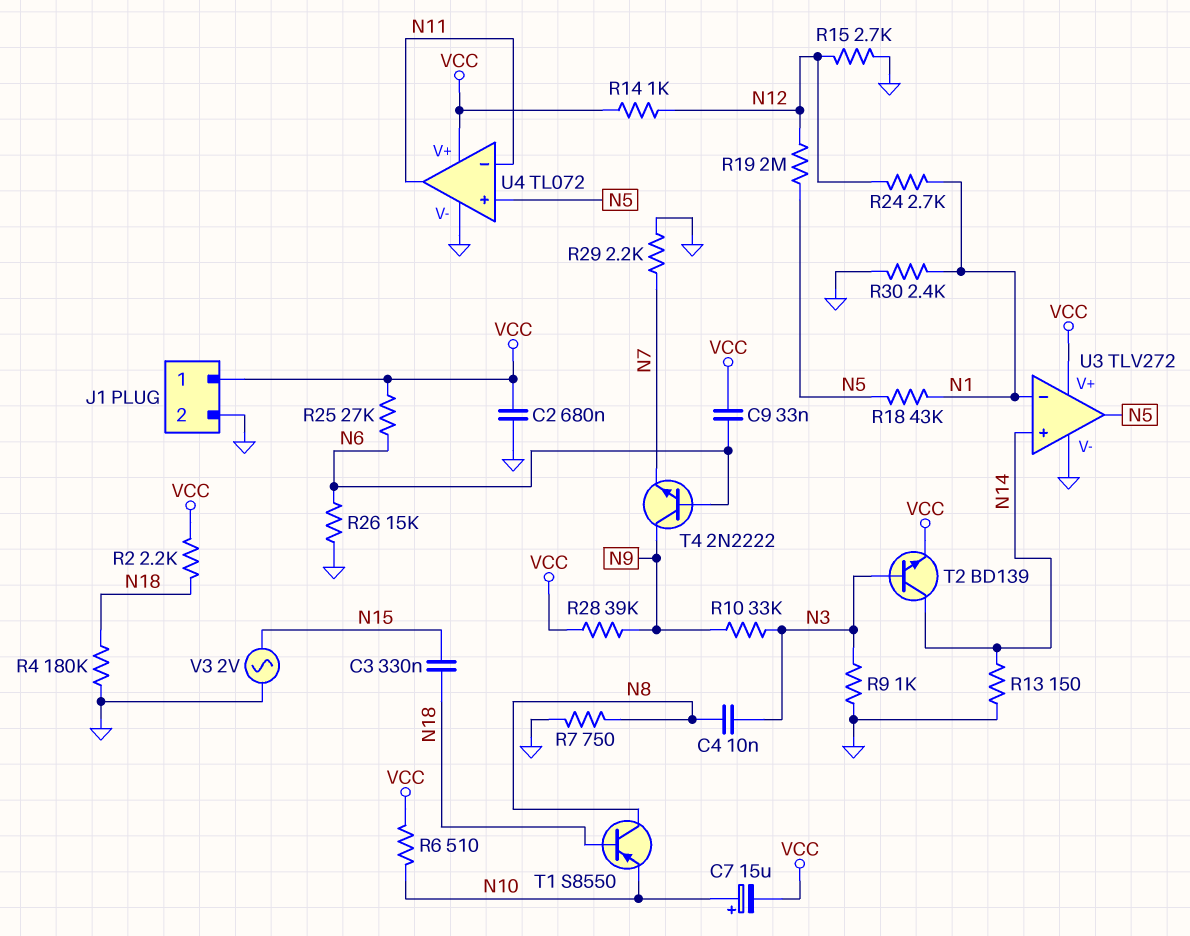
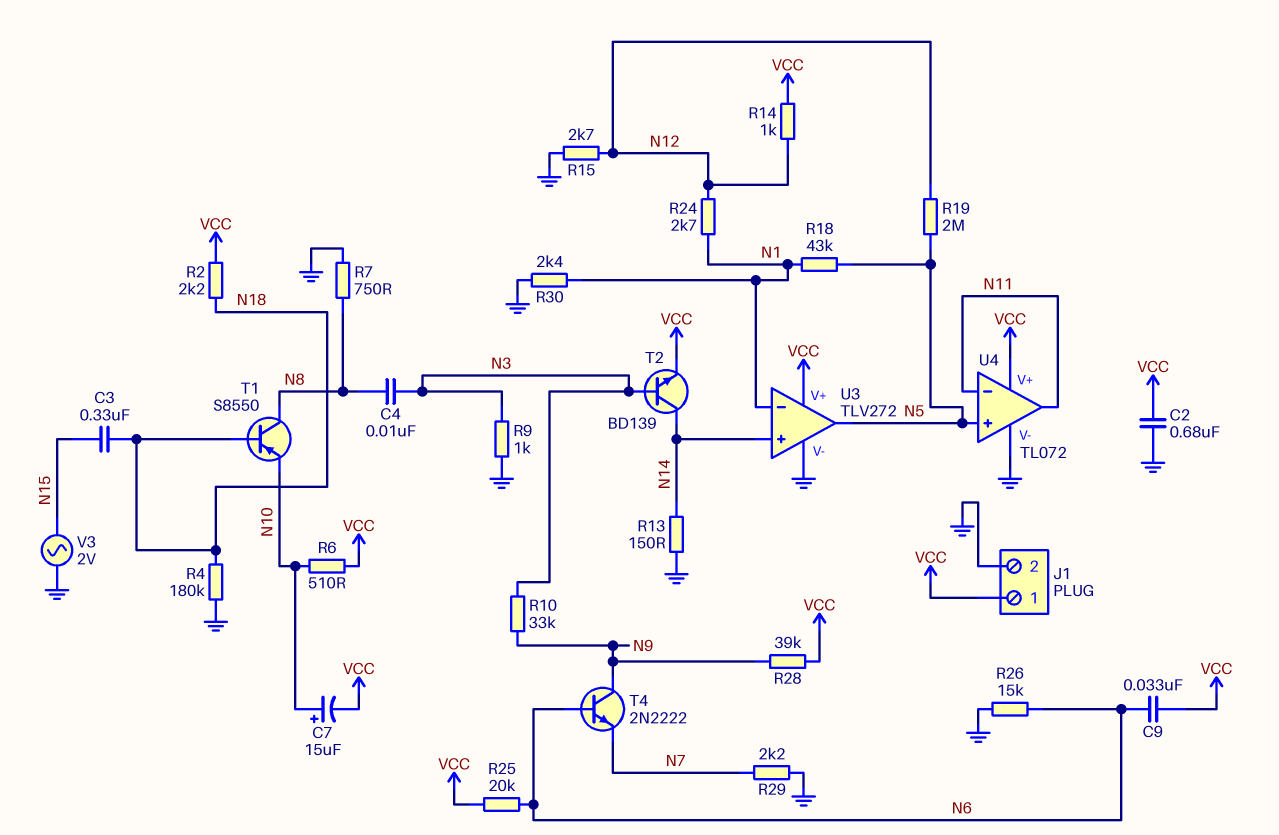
R25: 27k (N6, VCC) -> 20k (N6, VCC)

